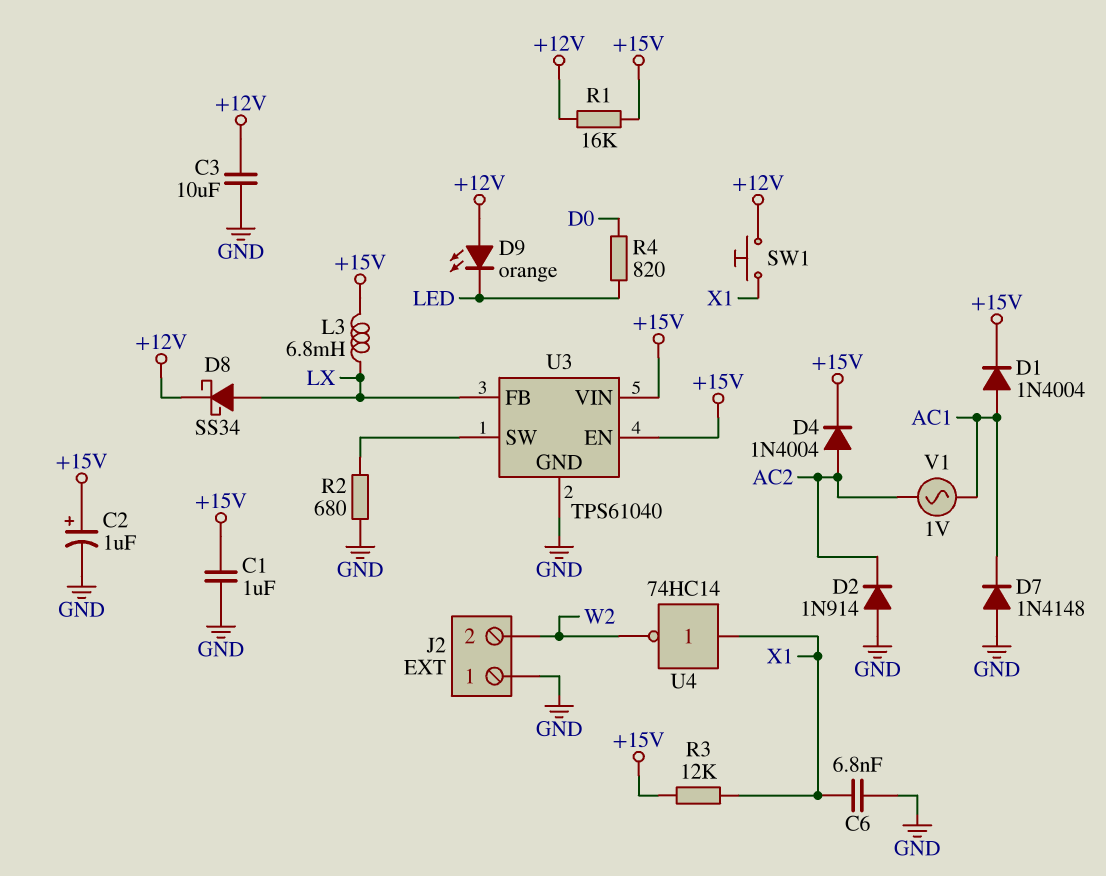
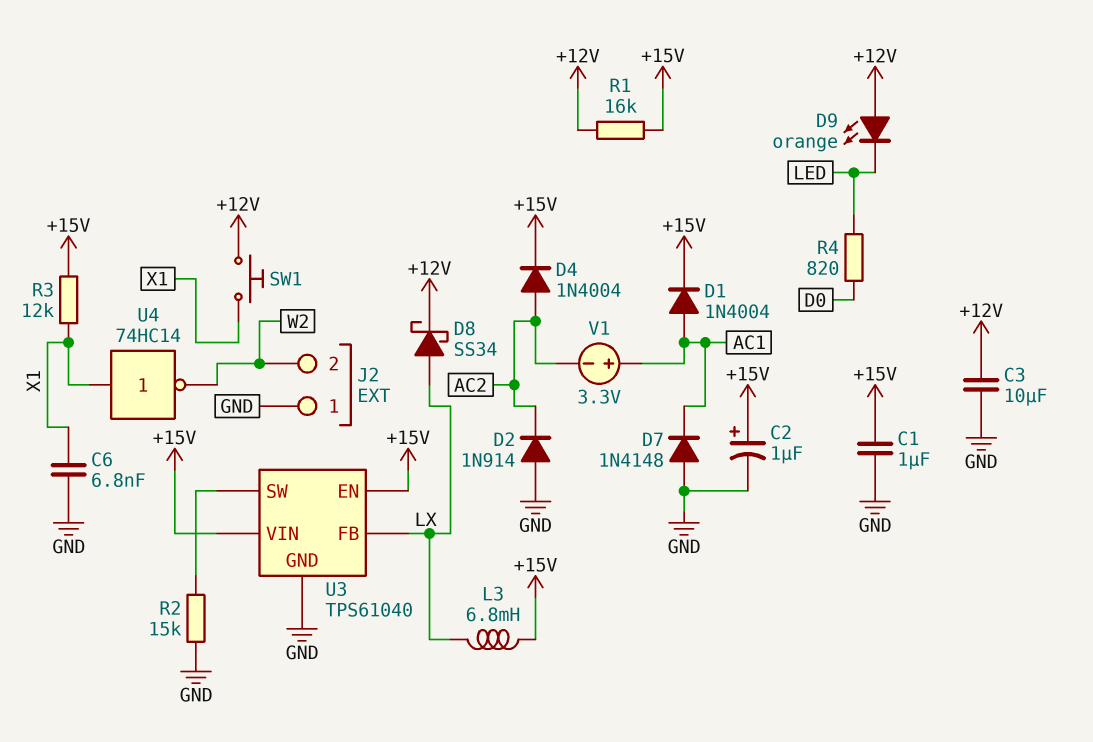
R2: 680 (GND, U3/SW) -> 15k (GND, U3/SW)
V1: AC 1V (AC1, AC2) -> 3.3V (plus AC1, minus AC2)

